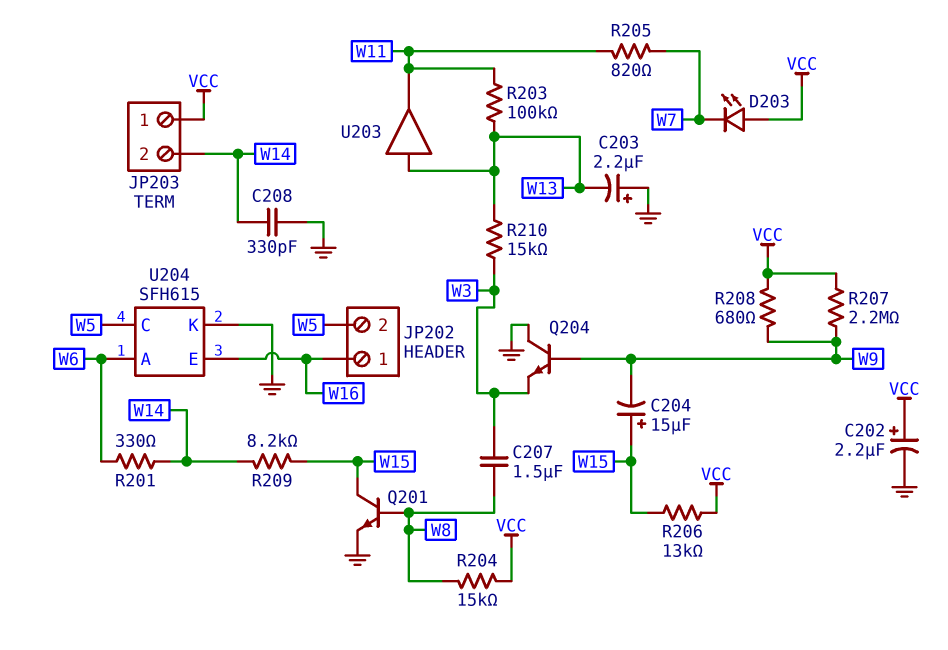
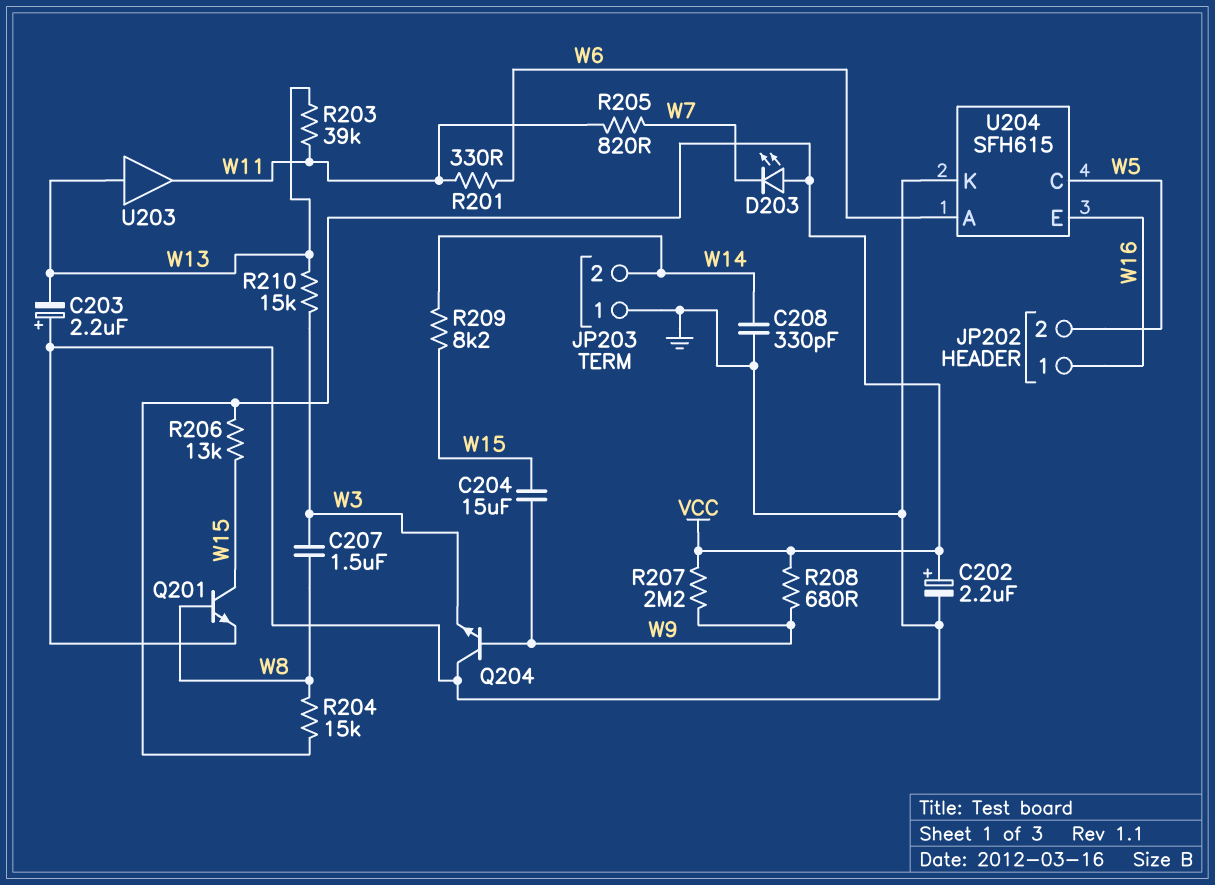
C204: 15uF (plus W15, minus W9) -> 15uF (W9, W15)
JP203 pin 1: VCC -> GND
R201: 330 (W6, W14) -> 330 (W6, W11)
R203: 100k (W11, W13) -> 39k (W11, W13)

